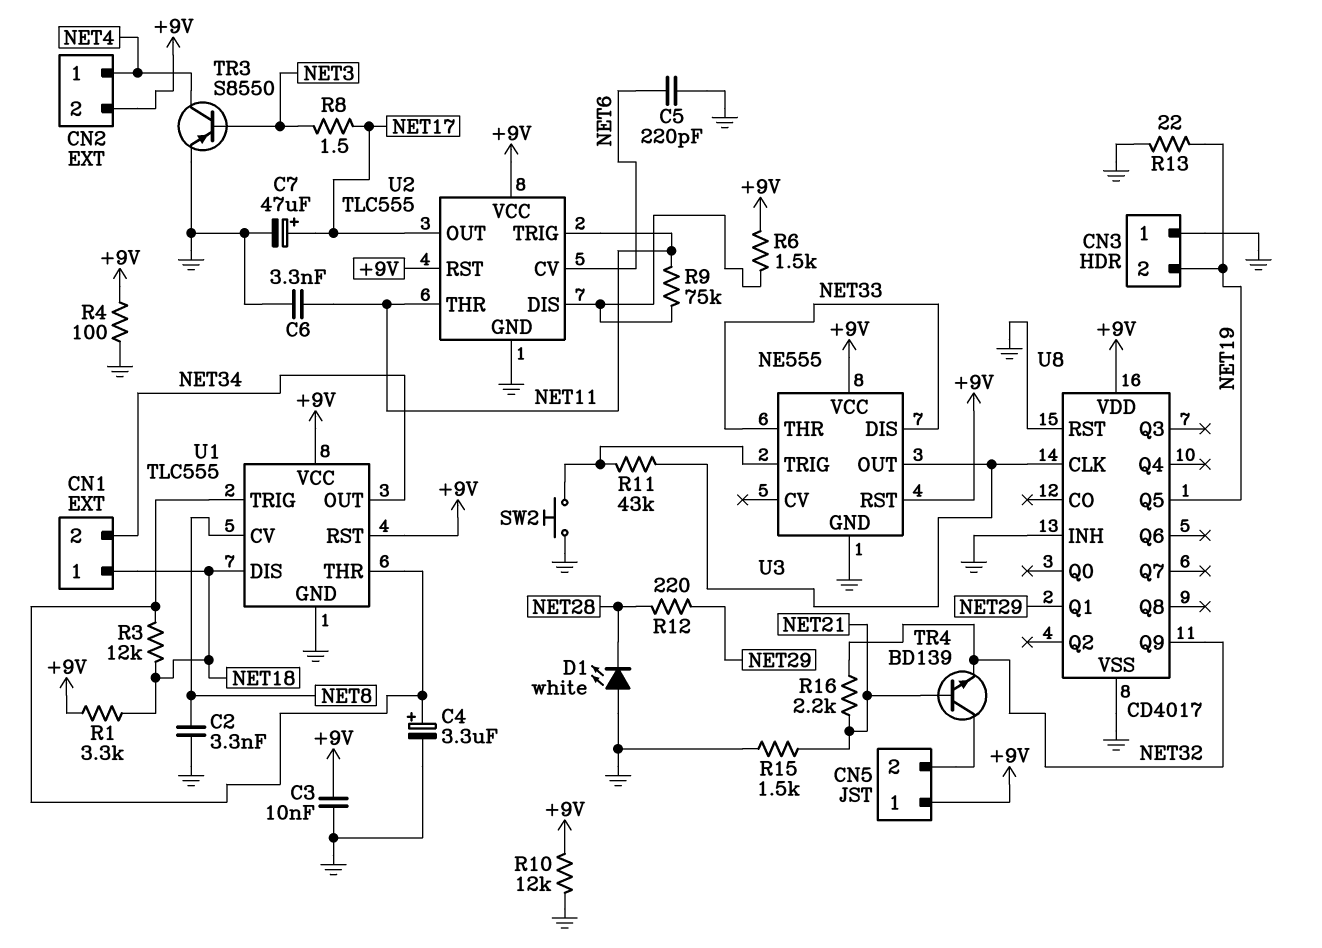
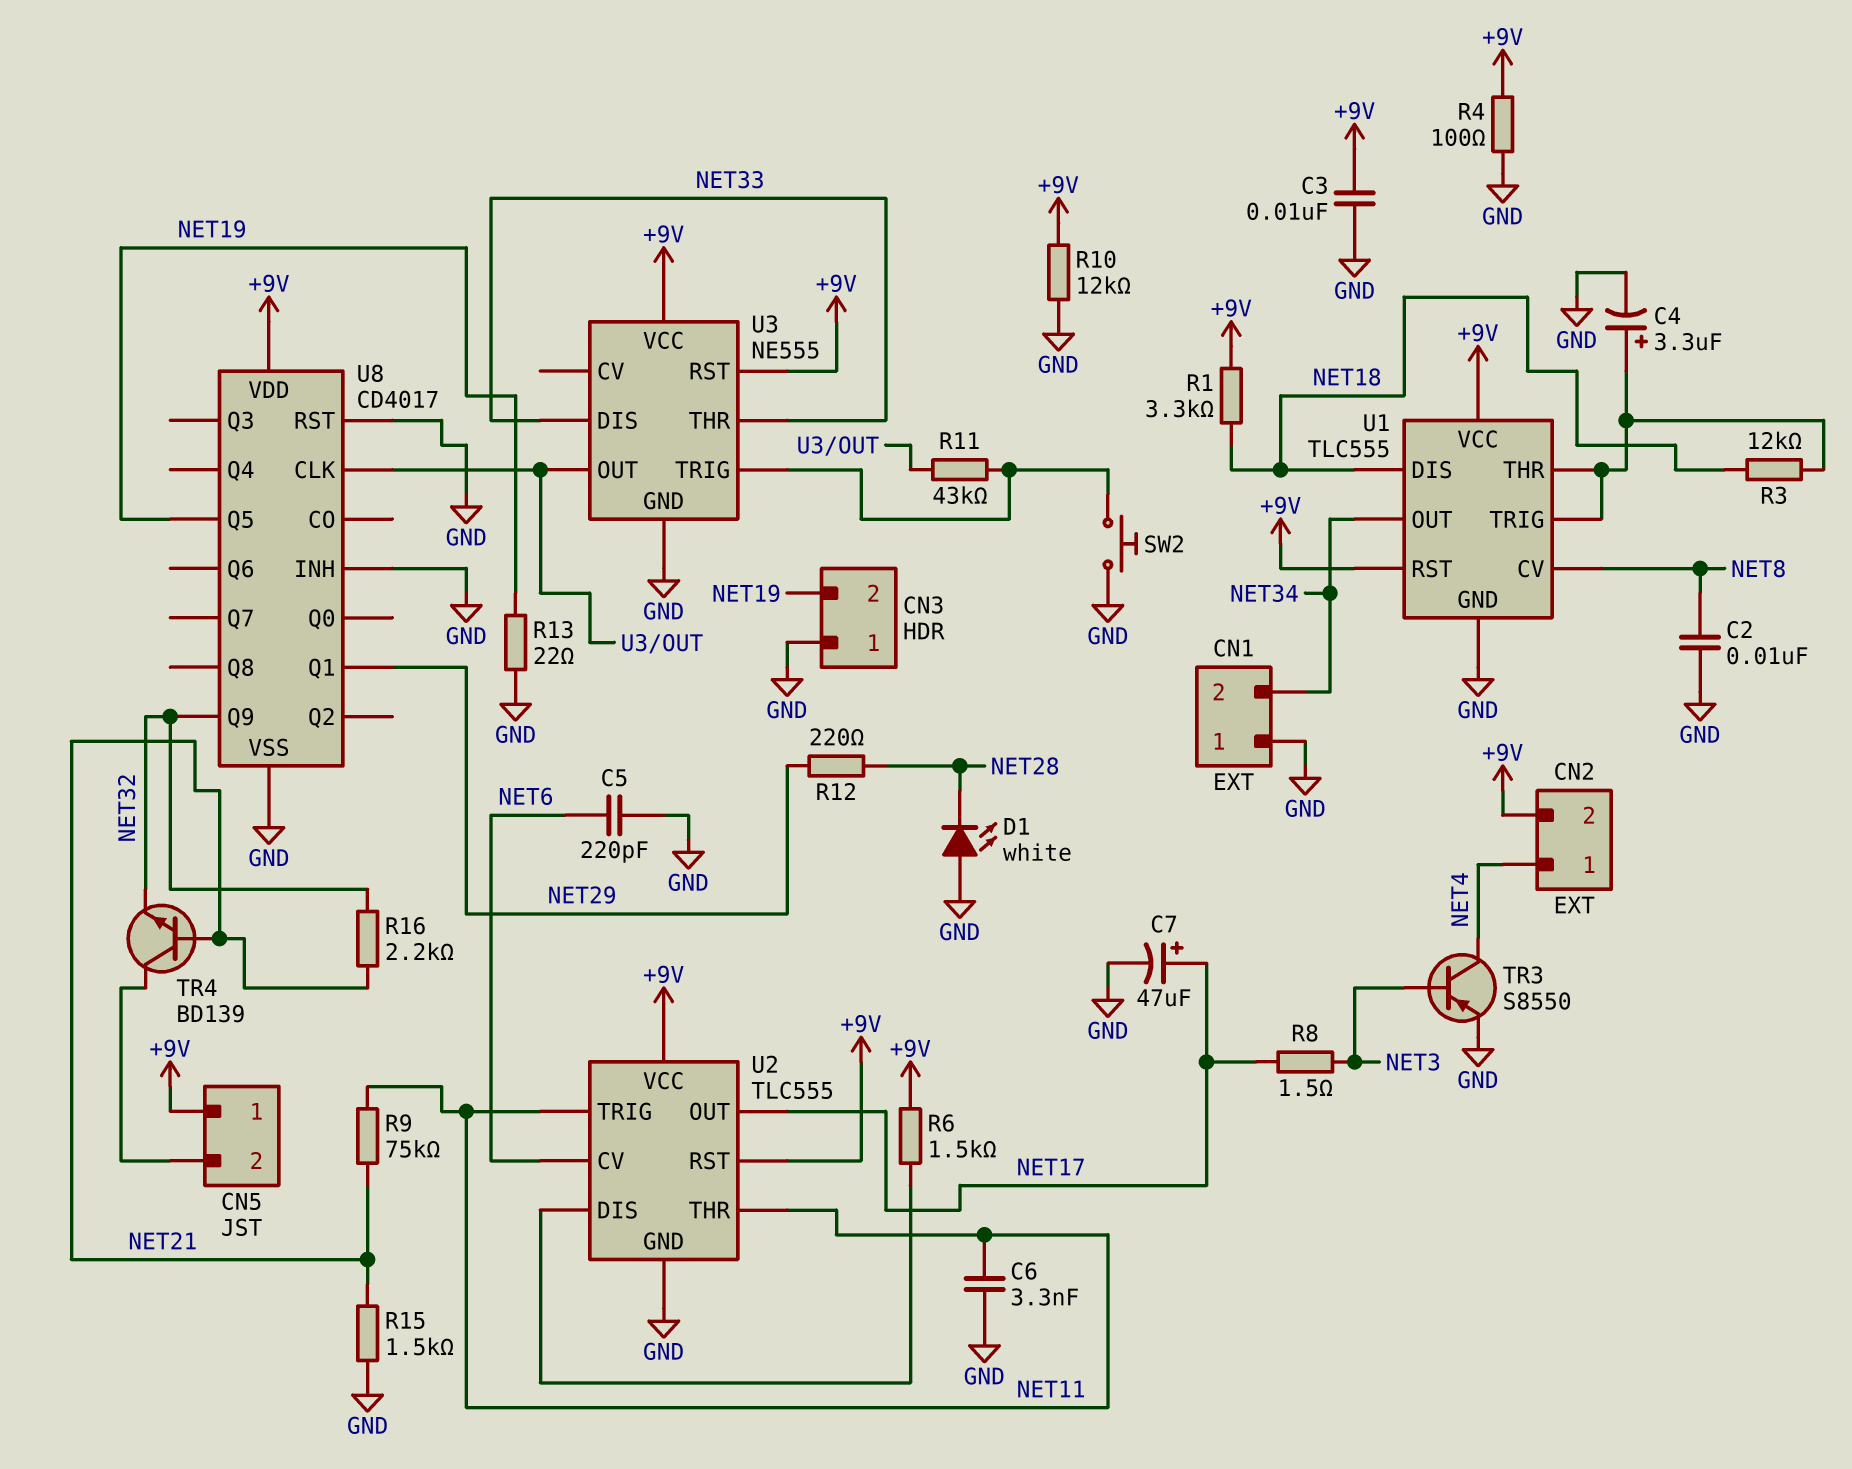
C2: 3.3nF (GND, NET8) -> 10nF (GND, NET8)
CN1 pin 1: NET18 -> GND
R9: 75k (NET11, U2/DIS) -> 75k (NET11, NET21)

